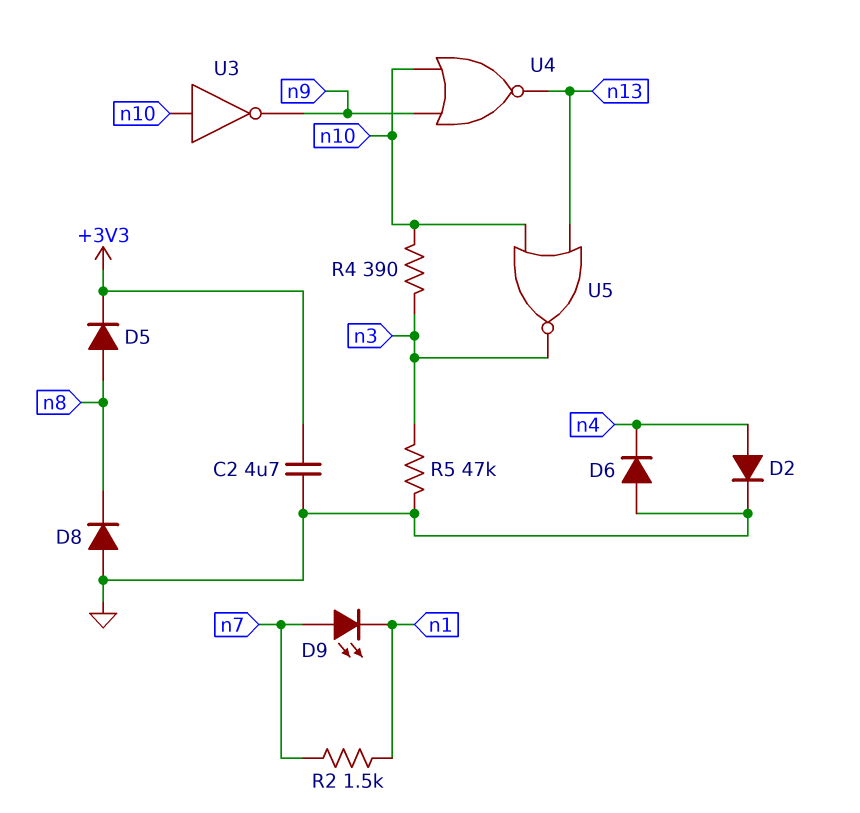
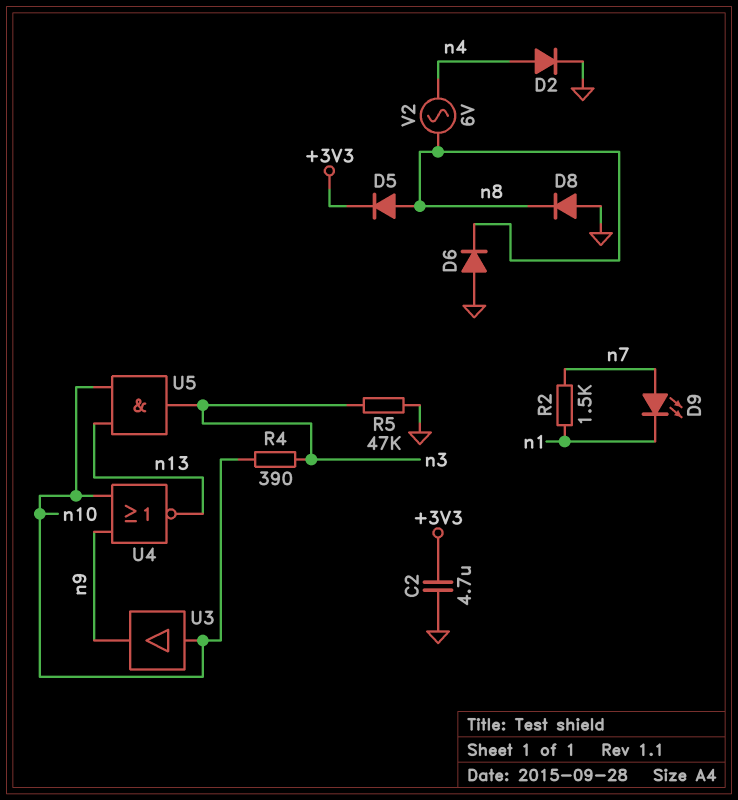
D6: diode (A GND, K n4) -> diode (A GND, K n8)
U3: NOT (in n10, out n9) -> buffer (in n10, out n9)
U5: NOR (in n10, in n13, out n3) -> AND (in n10, in n13, out n3)
V2: none -> AC 6V (n4, n8)

